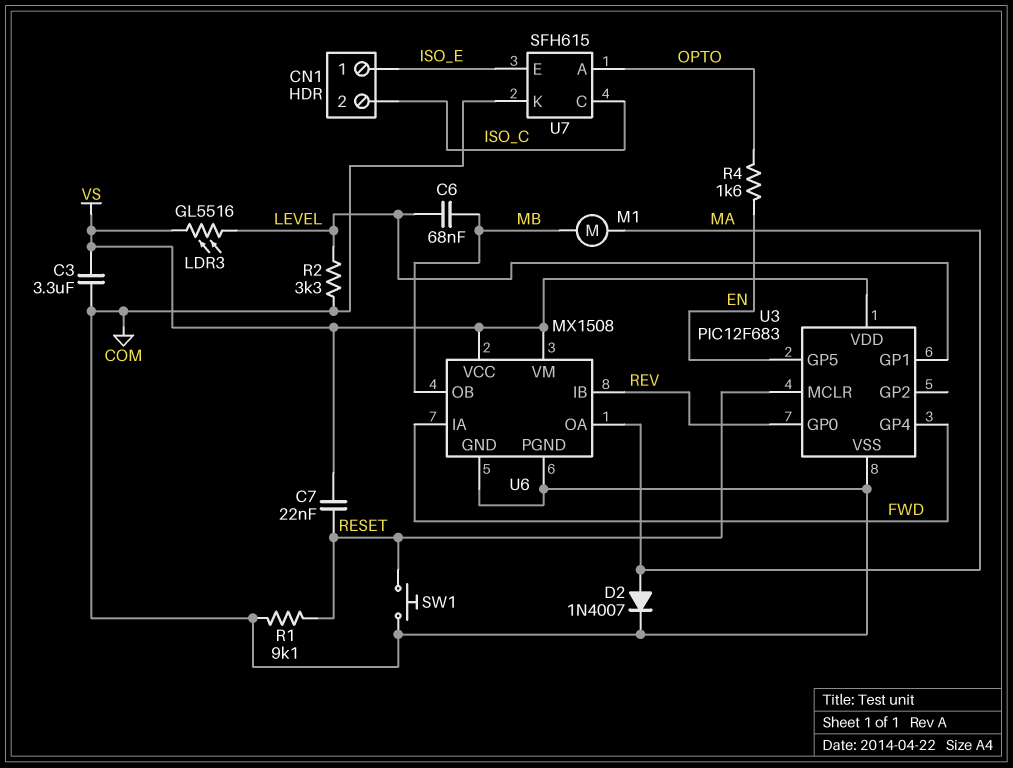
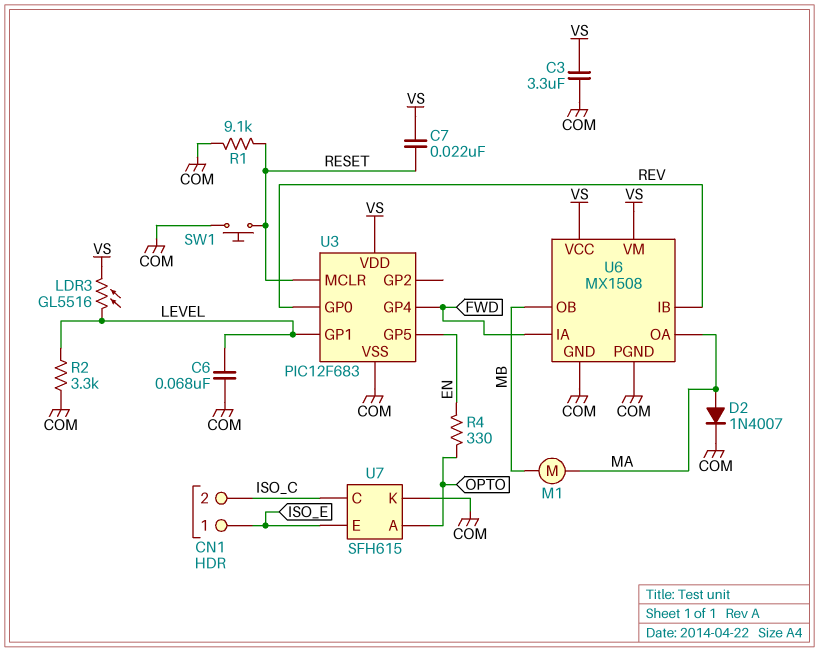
C6: 68nF (LEVEL, MB) -> 68nF (COM, LEVEL)
R4: 1.6k (EN, OPTO) -> 330 (EN, OPTO)

